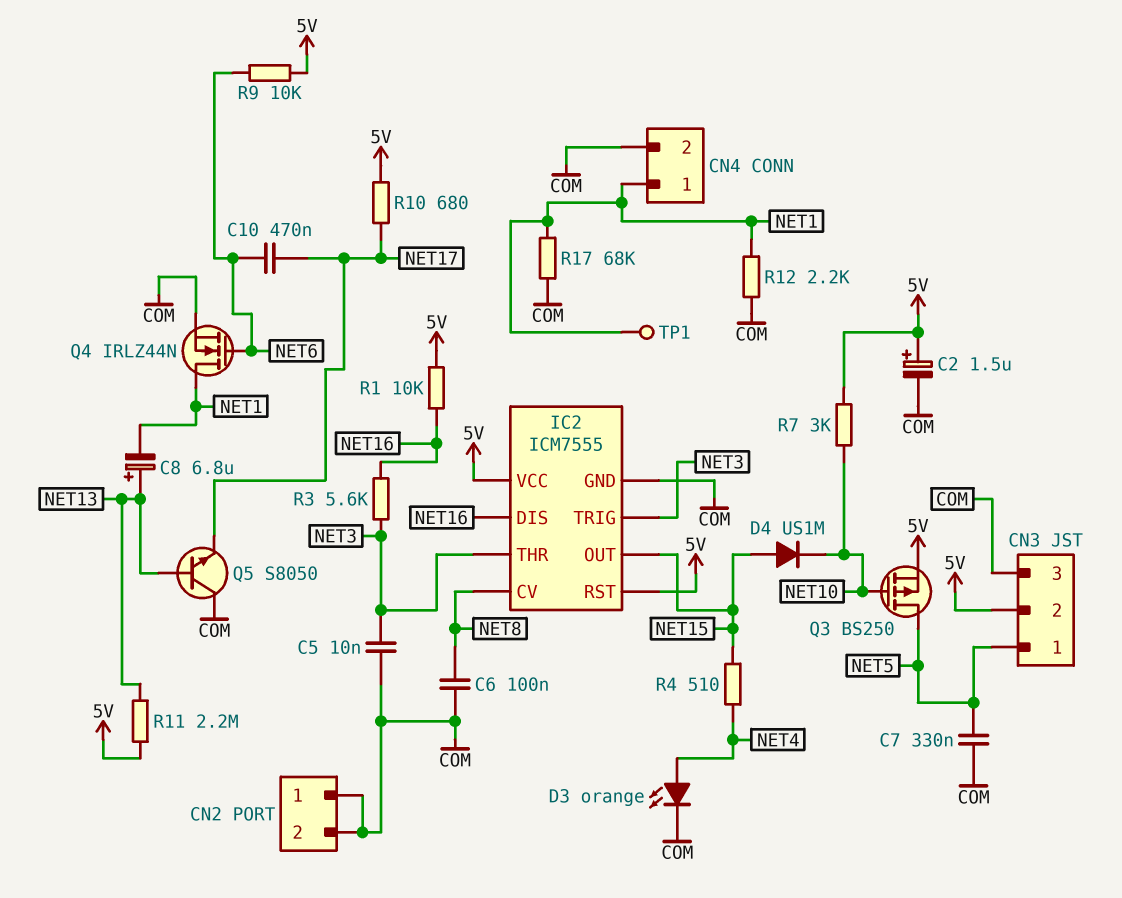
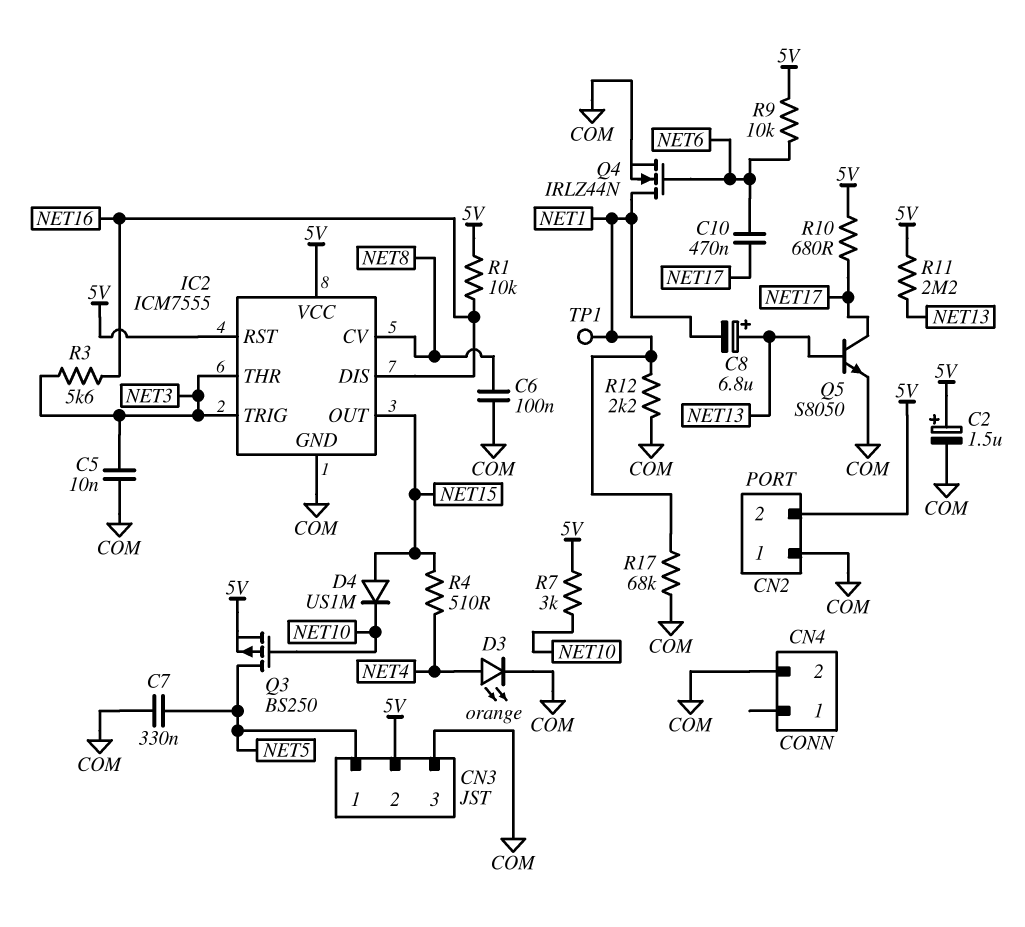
CN2 pin 2: COM -> 5V
CN4 pin 1: NET1 -> none
Q5: NPN S8050 (B NET13, C COM, E NET17) -> NPN S8050 (B NET13, C NET17, E COM)

